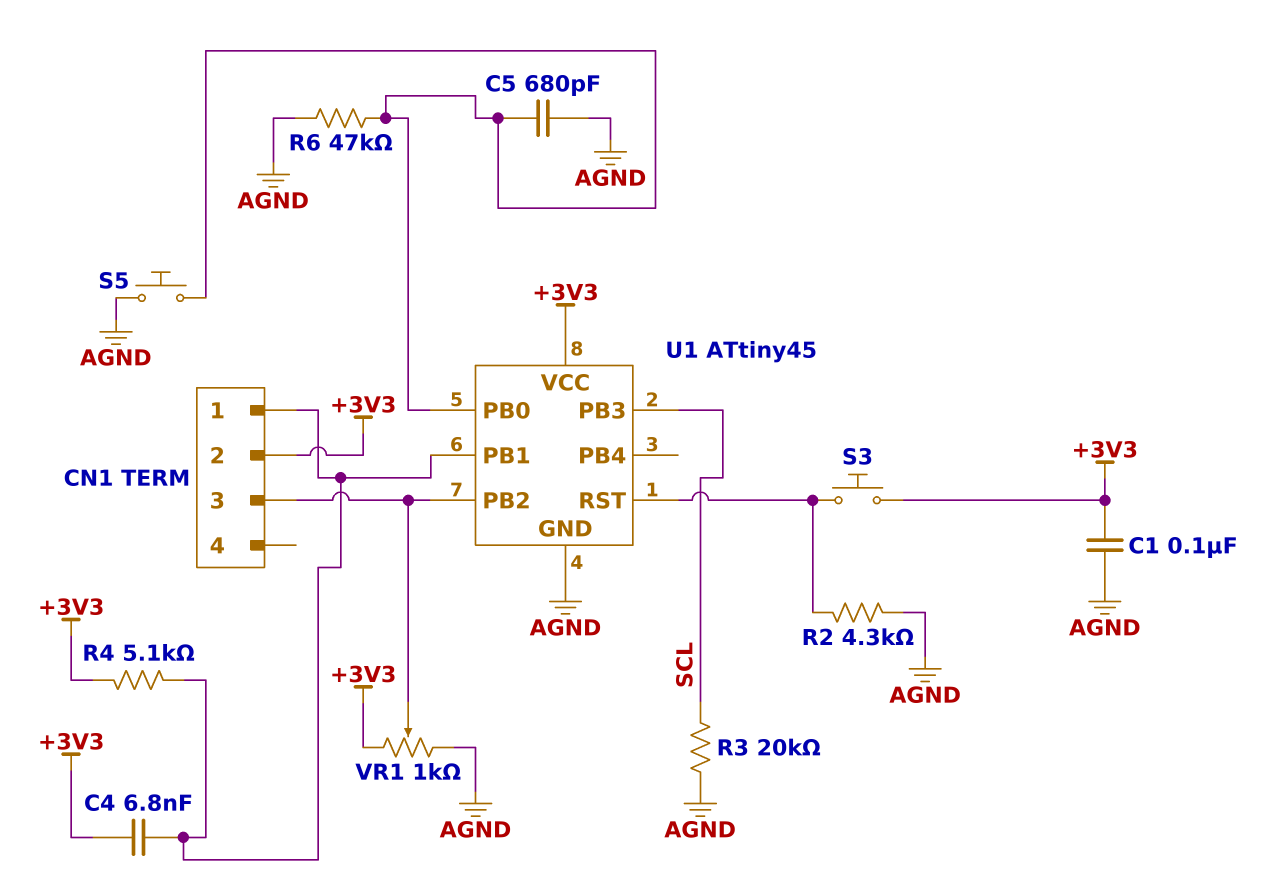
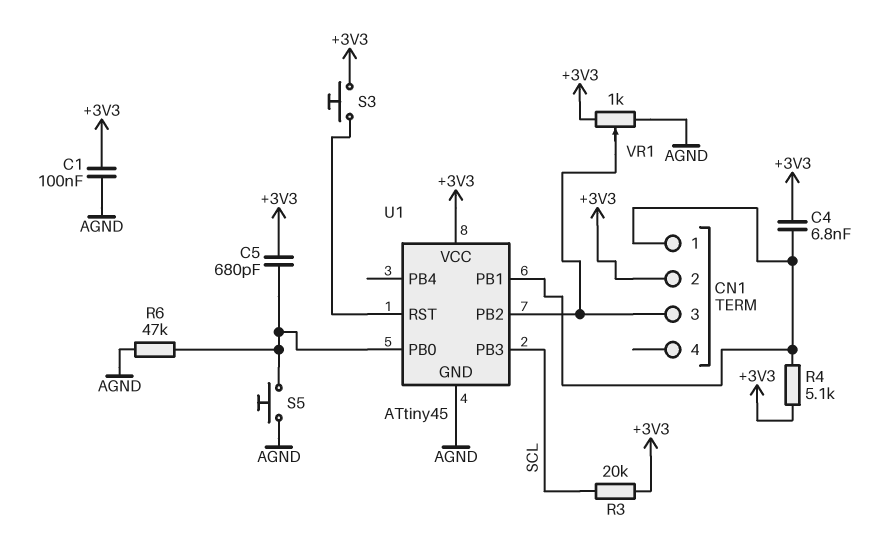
C5: 680pF (AGND, U1/PB0) -> 680pF (+3V3, U1/PB0)
R2: 4.3k (AGND, U1/RST) -> none
R3: 20k (AGND, SCL) -> 20k (+3V3, SCL)

